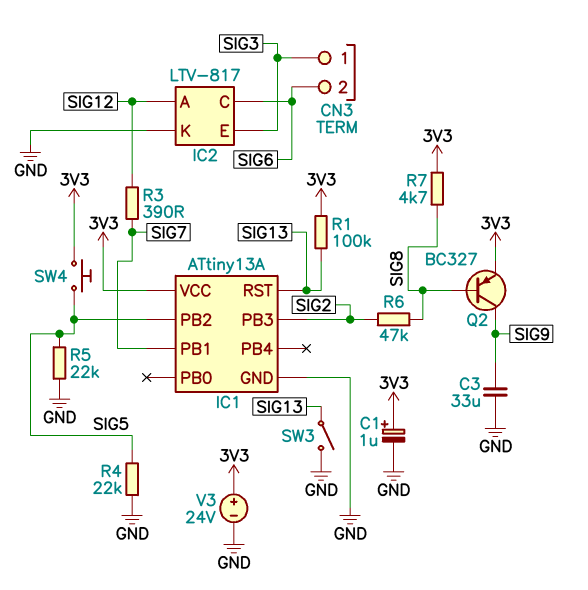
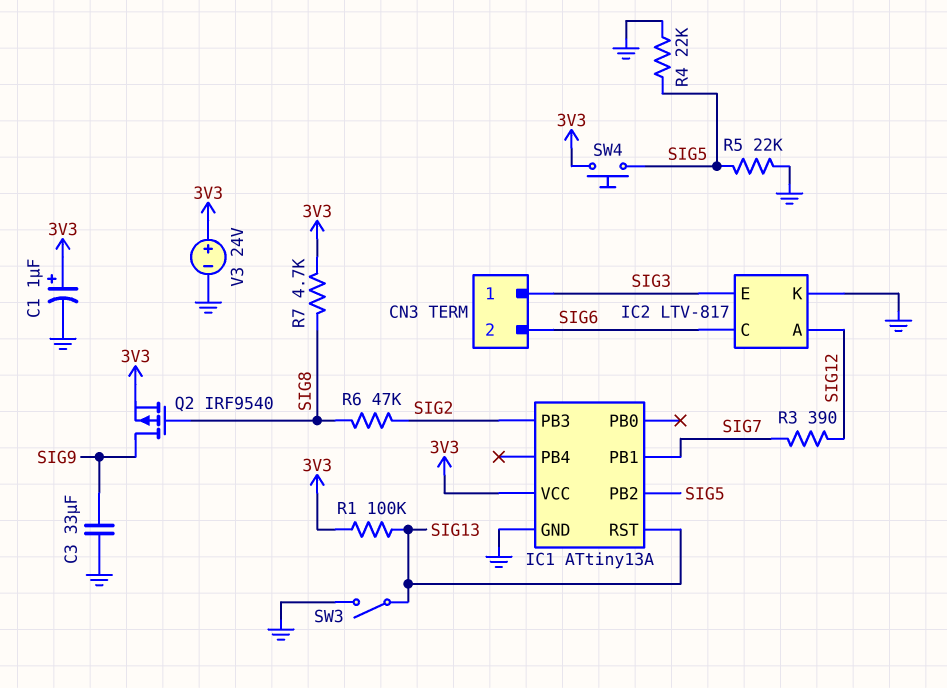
Q2: PNP BC327 (B SIG8, C SIG9, E 3V3) -> PMOS IRF9540 (G SIG8, D SIG9, S 3V3)

